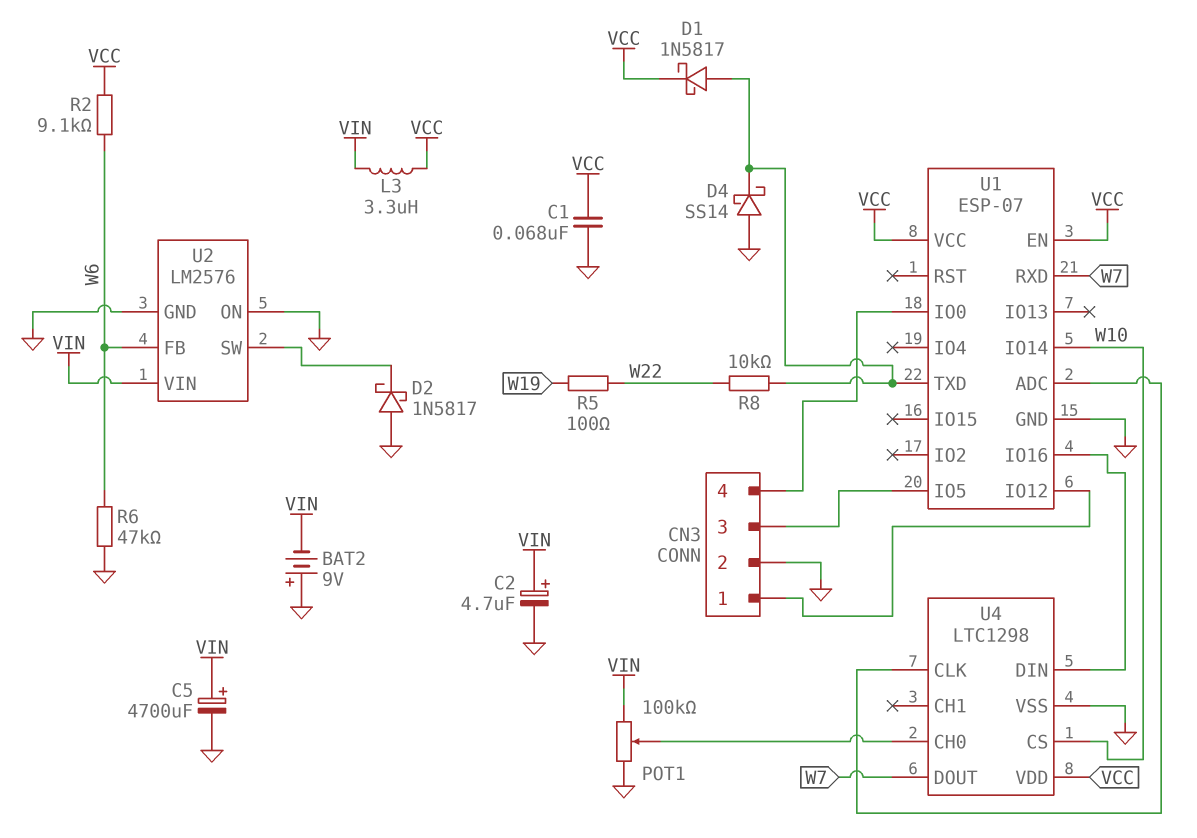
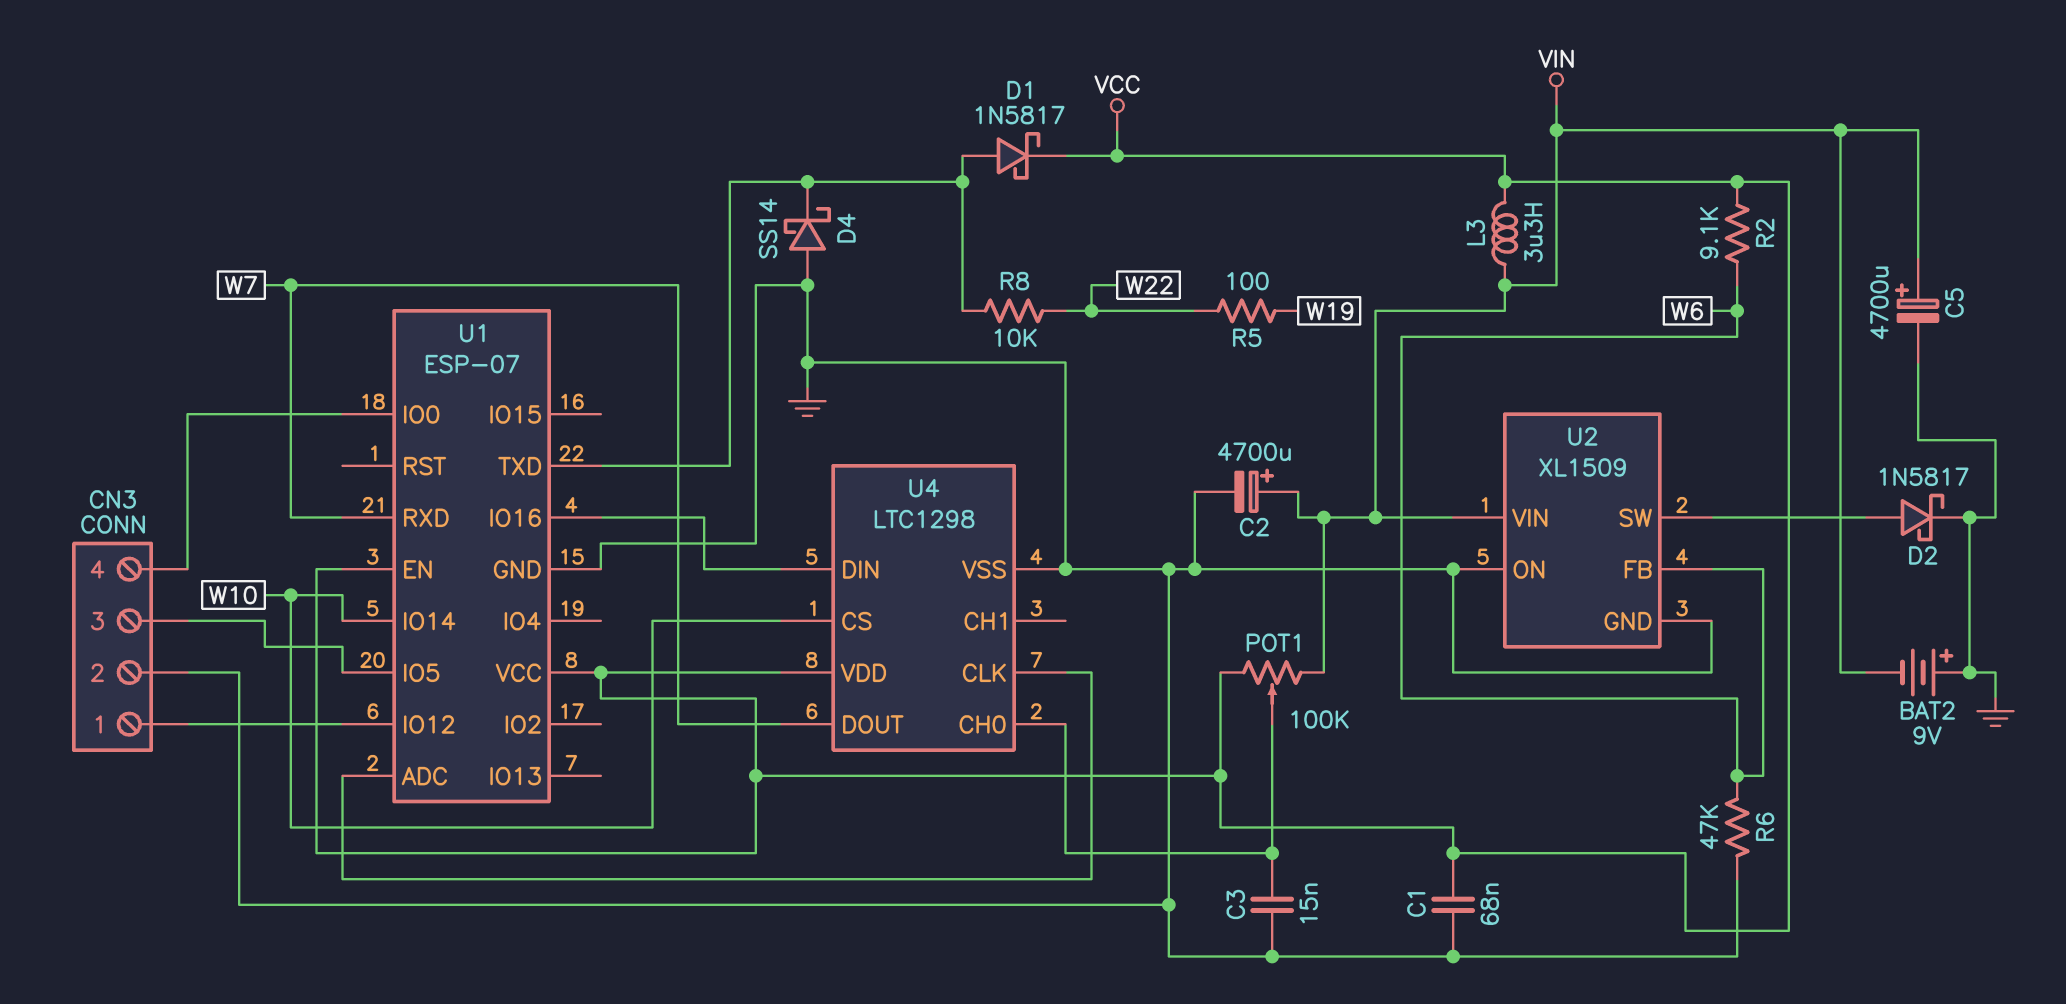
C2: 4.7uF (plus VIN, minus GND) -> 4700uF (plus VIN, minus GND)
C3: none -> 15nF (GND, U4/CH0)
D2: schottky 1N5817 (A GND, K U2/SW) -> schottky 1N5817 (A U2/SW, K GND)
POT1: 100k (GND, VIN, wiper U4/CH0) -> 100k (VCC, VIN, wiper U4/CH0)
U2: LM2576 -> XL1509

